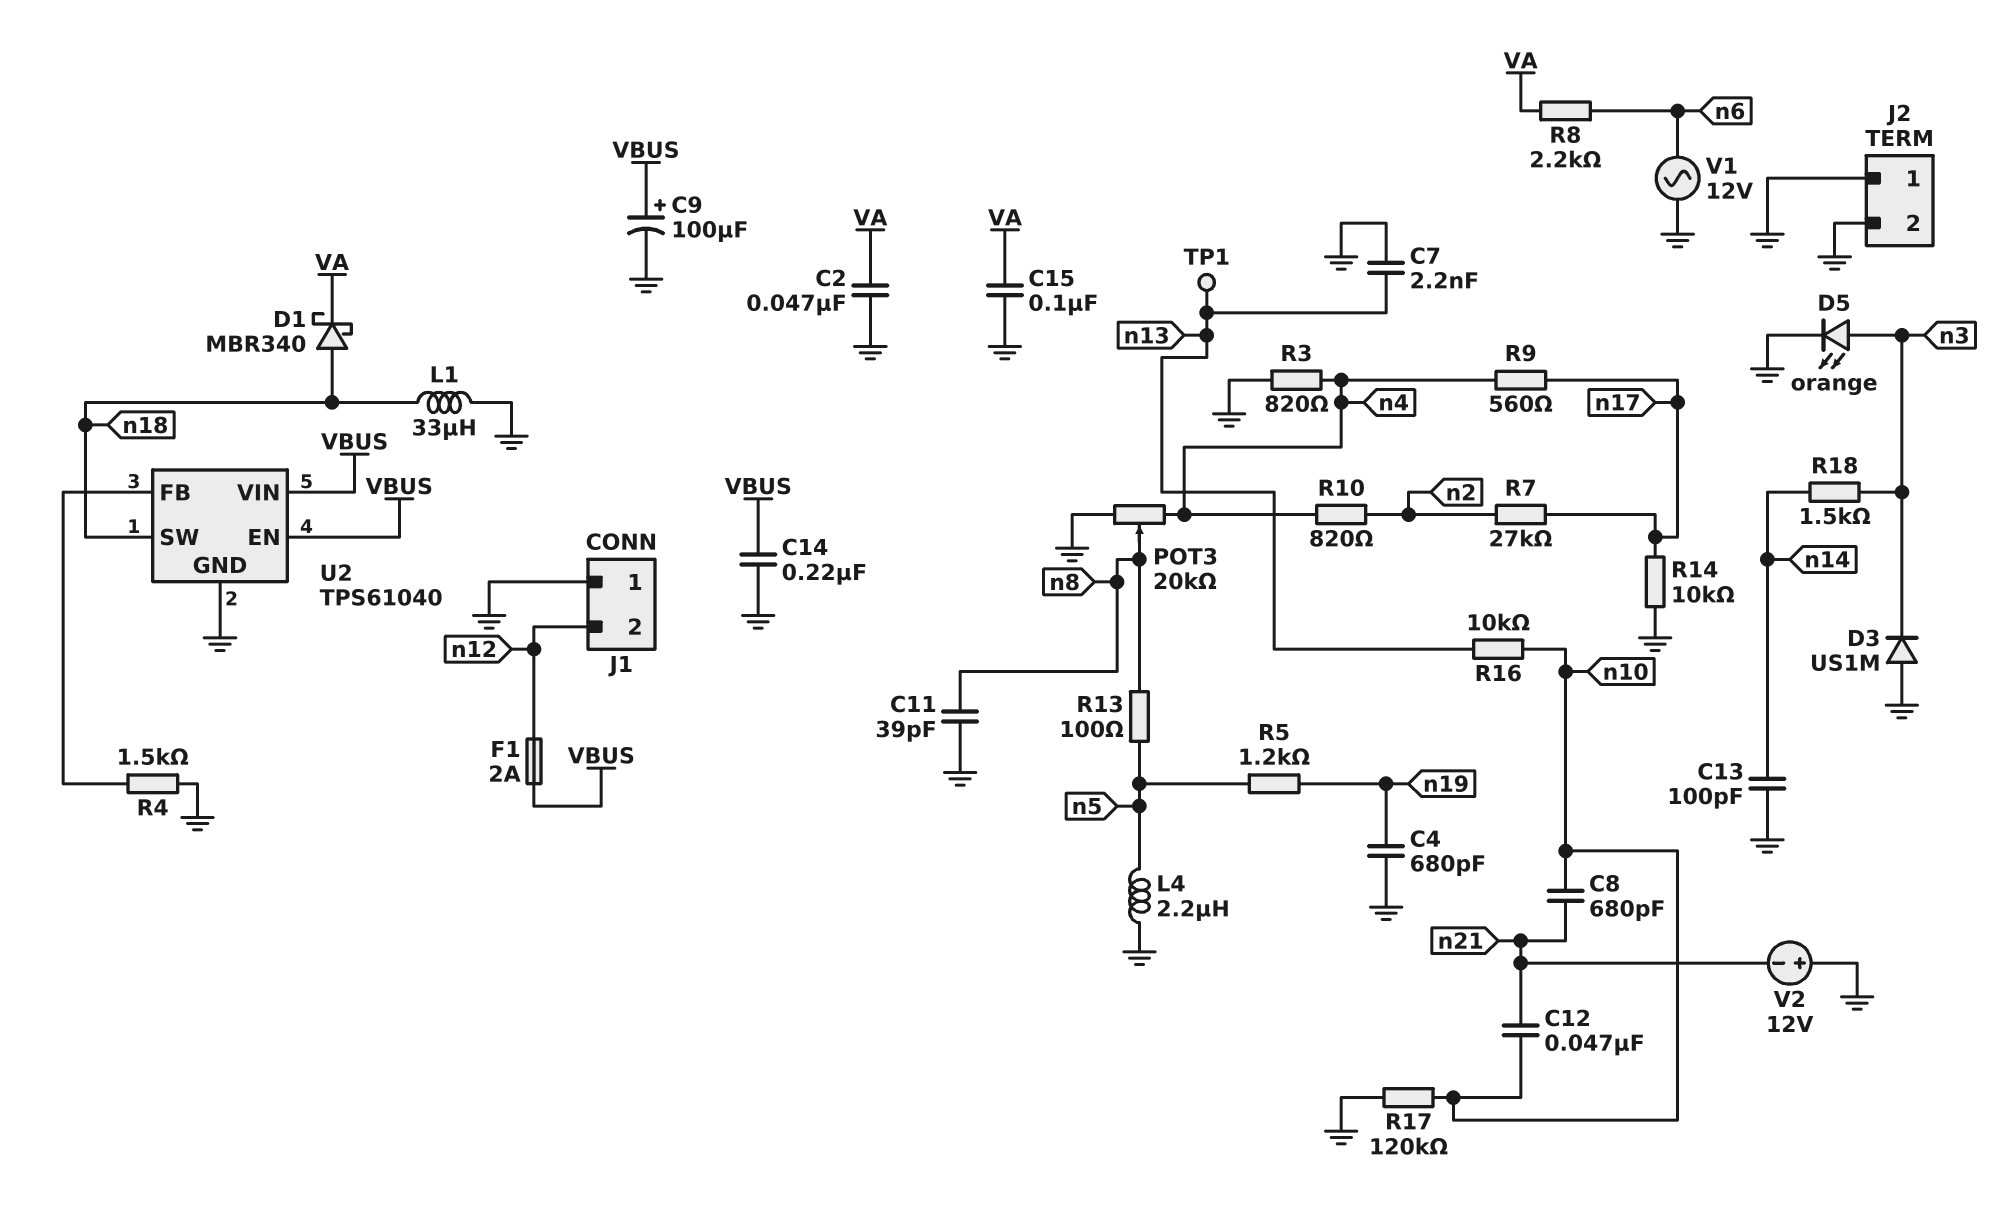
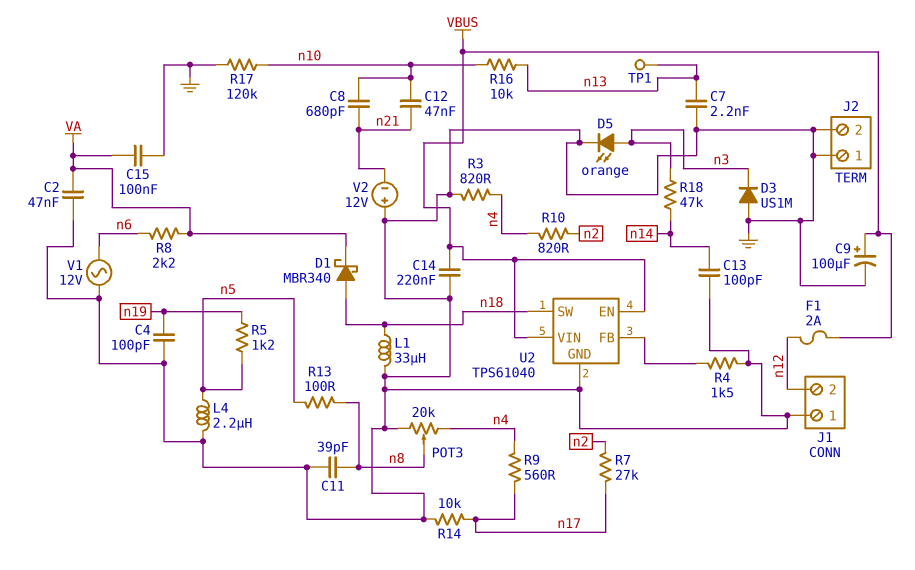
C4: 680pF (GND, n19) -> 100pF (GND, n19)
R18: 1.5k (n3, n14) -> 47k (n3, n14)

